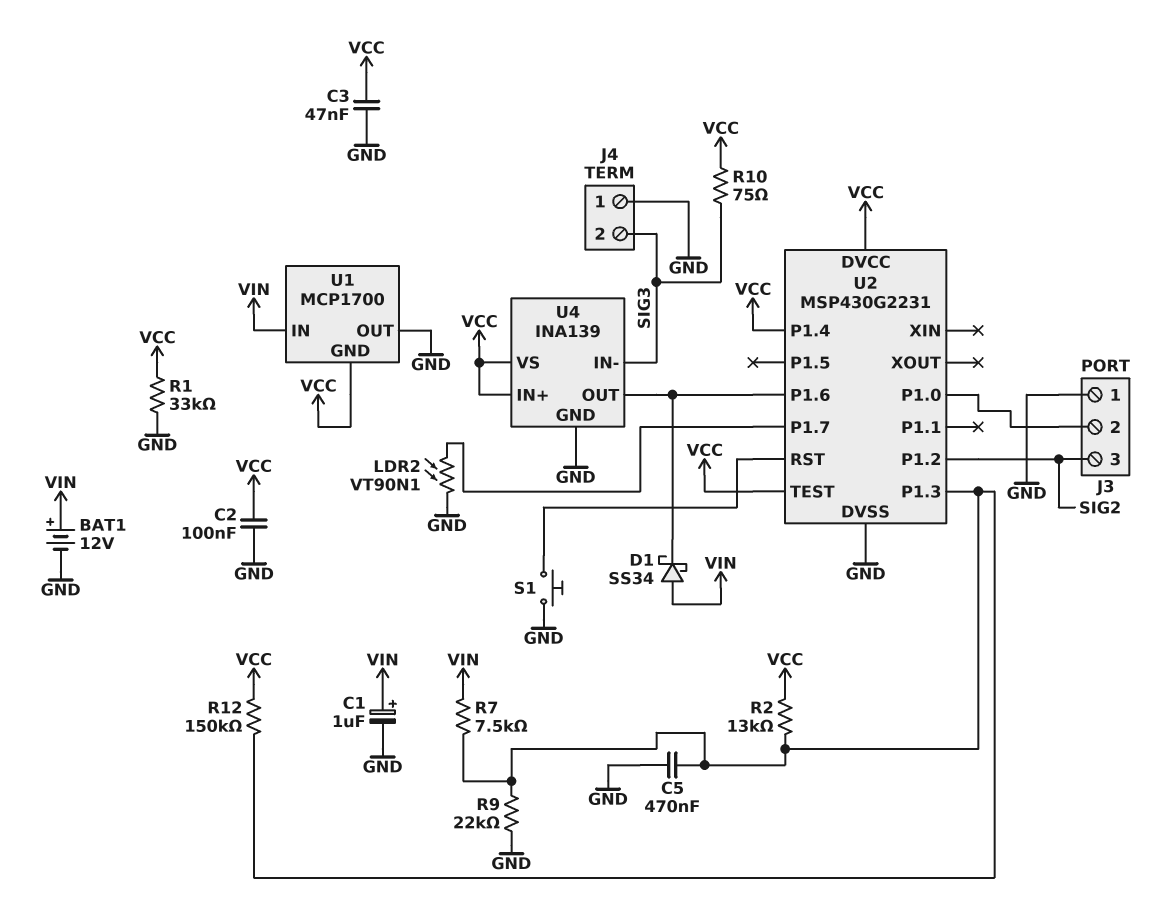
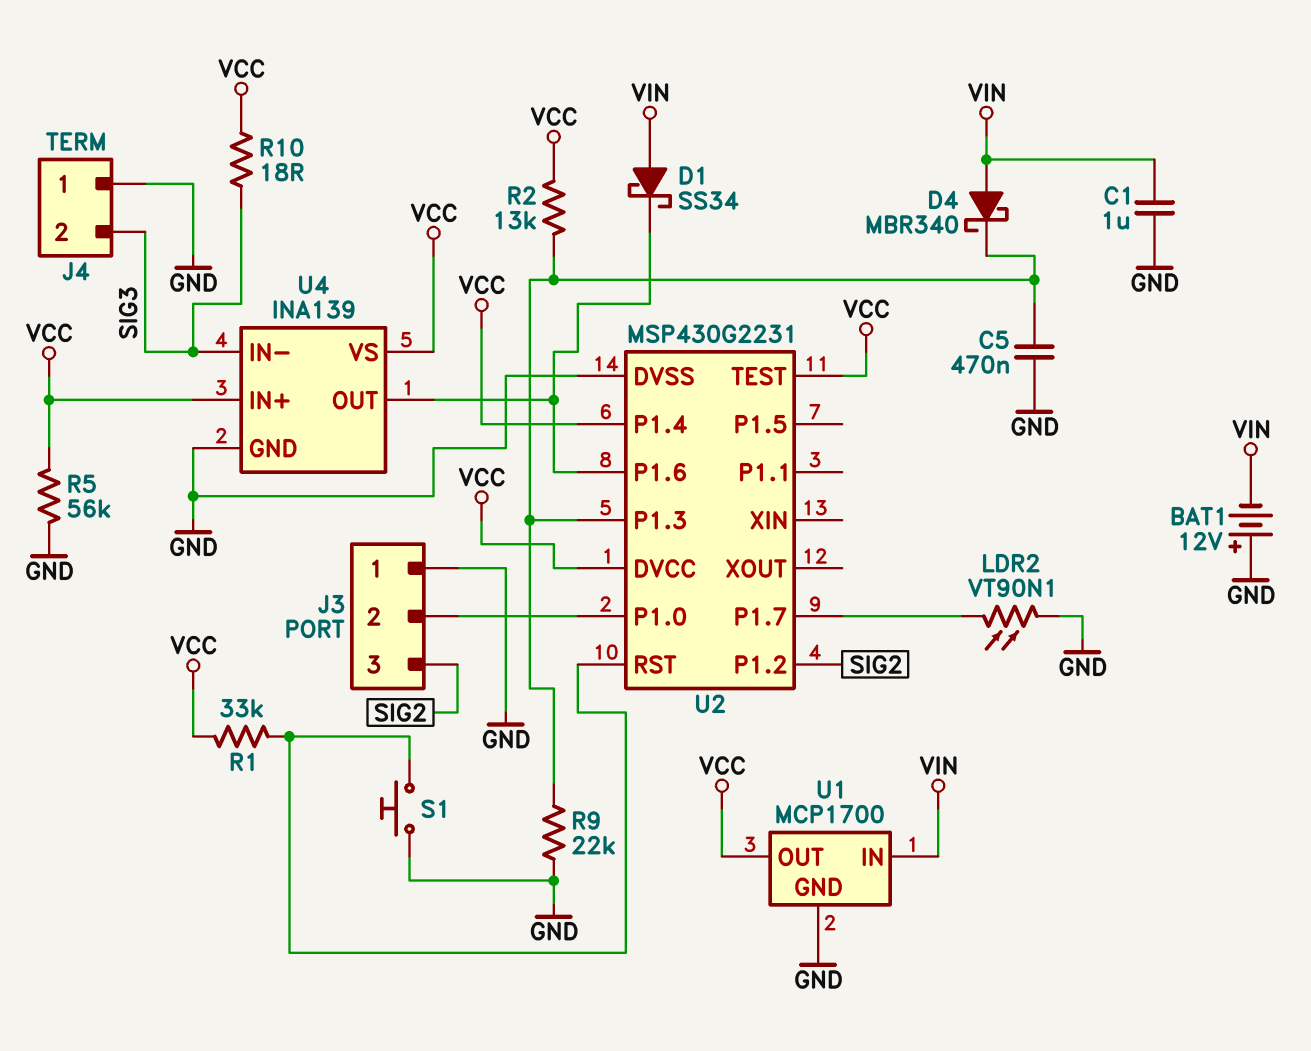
BAT1: 12V (plus VIN, minus GND) -> 12V (plus GND, minus VIN)
C1: 1uF (plus VIN, minus GND) -> 1uF (GND, VIN)
C2: 100nF (GND, VCC) -> none
C3: 47nF (GND, VCC) -> none
D4: none -> schottky MBR340 (A VIN, K U2/P1.3)
R1: 33k (GND, VCC) -> 33k (U2/RST, VCC)
R5: none -> 56k (GND, VCC)
R7: 7.5k (U2/P1.3, VIN) -> none
R10: 75 (SIG3, VCC) -> 18 (SIG3, VCC)
R12: 150k (U2/P1.3, VCC) -> none
U1 pin GND: VCC -> GND
U1 pin OUT: GND -> VCC

